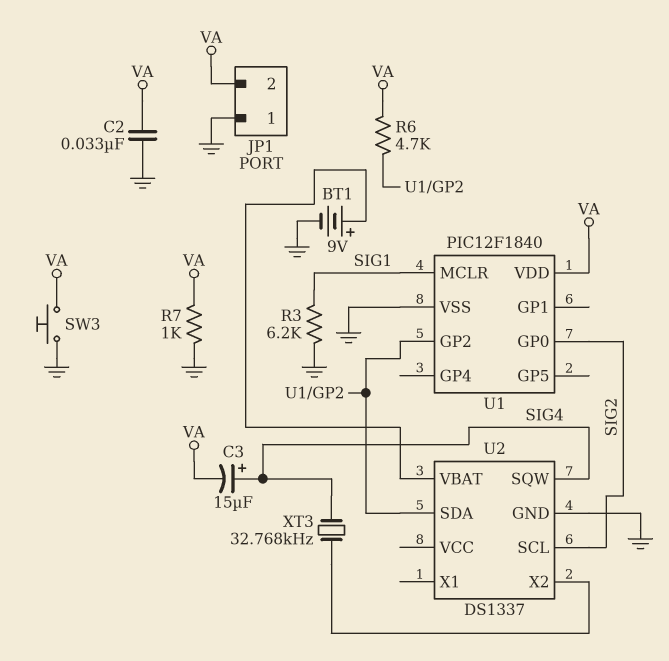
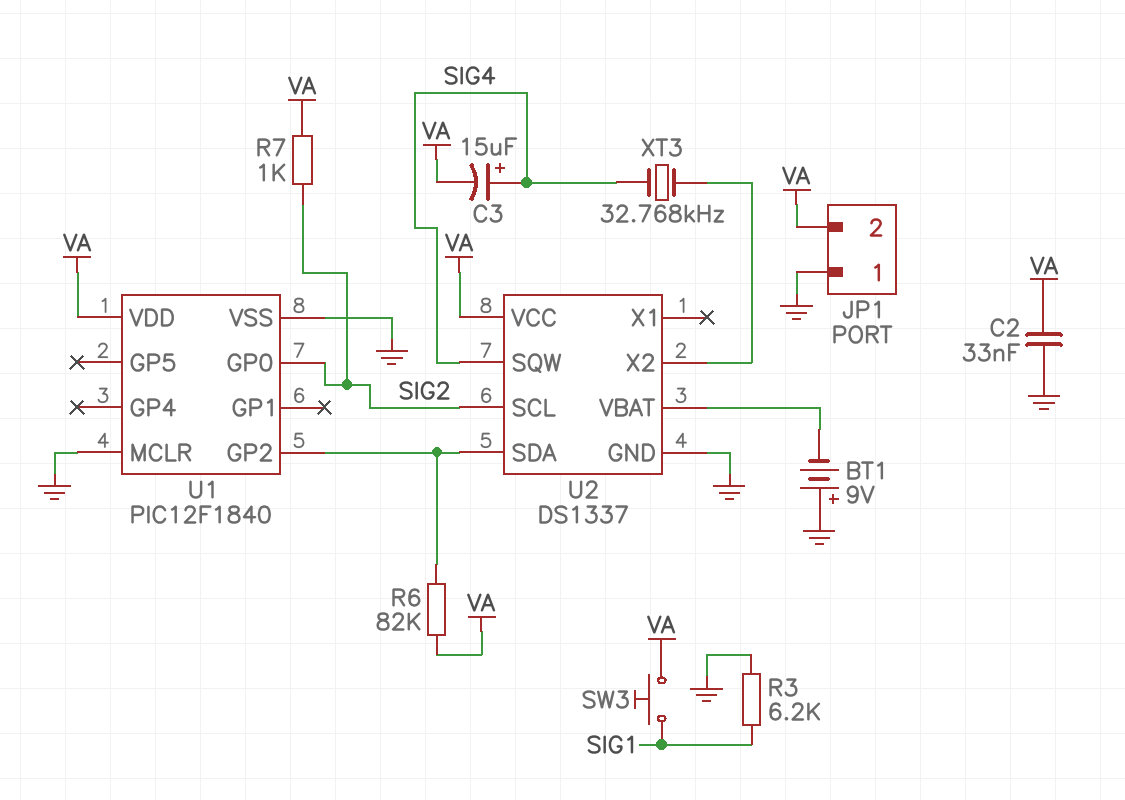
BT1: 9V (plus U2/VBAT, minus GND) -> 9V (plus GND, minus U2/VBAT)
R6: 4.7k (U1/GP2, VA) -> 82k (U1/GP2, VA)
R7: 1k (GND, VA) -> 1k (SIG2, VA)
SW3: button (GND, VA) -> button (SIG1, VA)
U1 pin MCLR: SIG1 -> GND
U2 pin VCC: none -> VA

